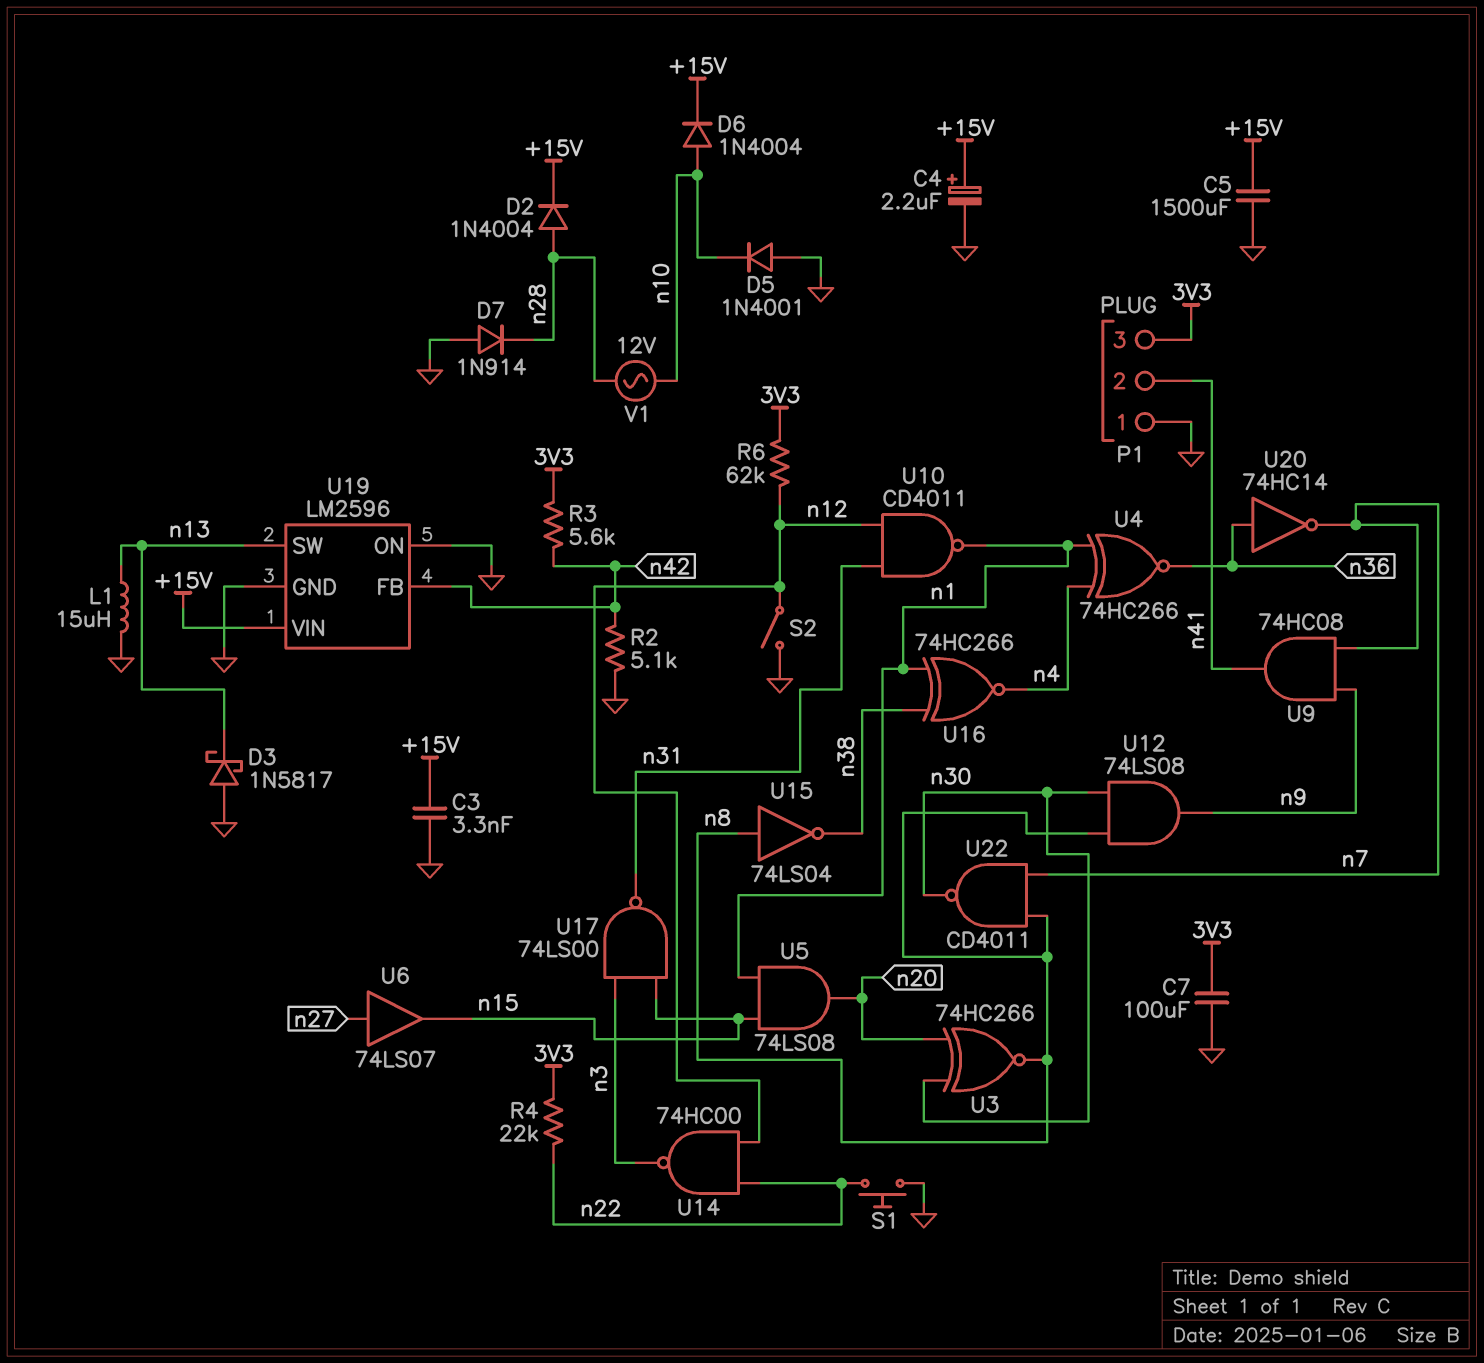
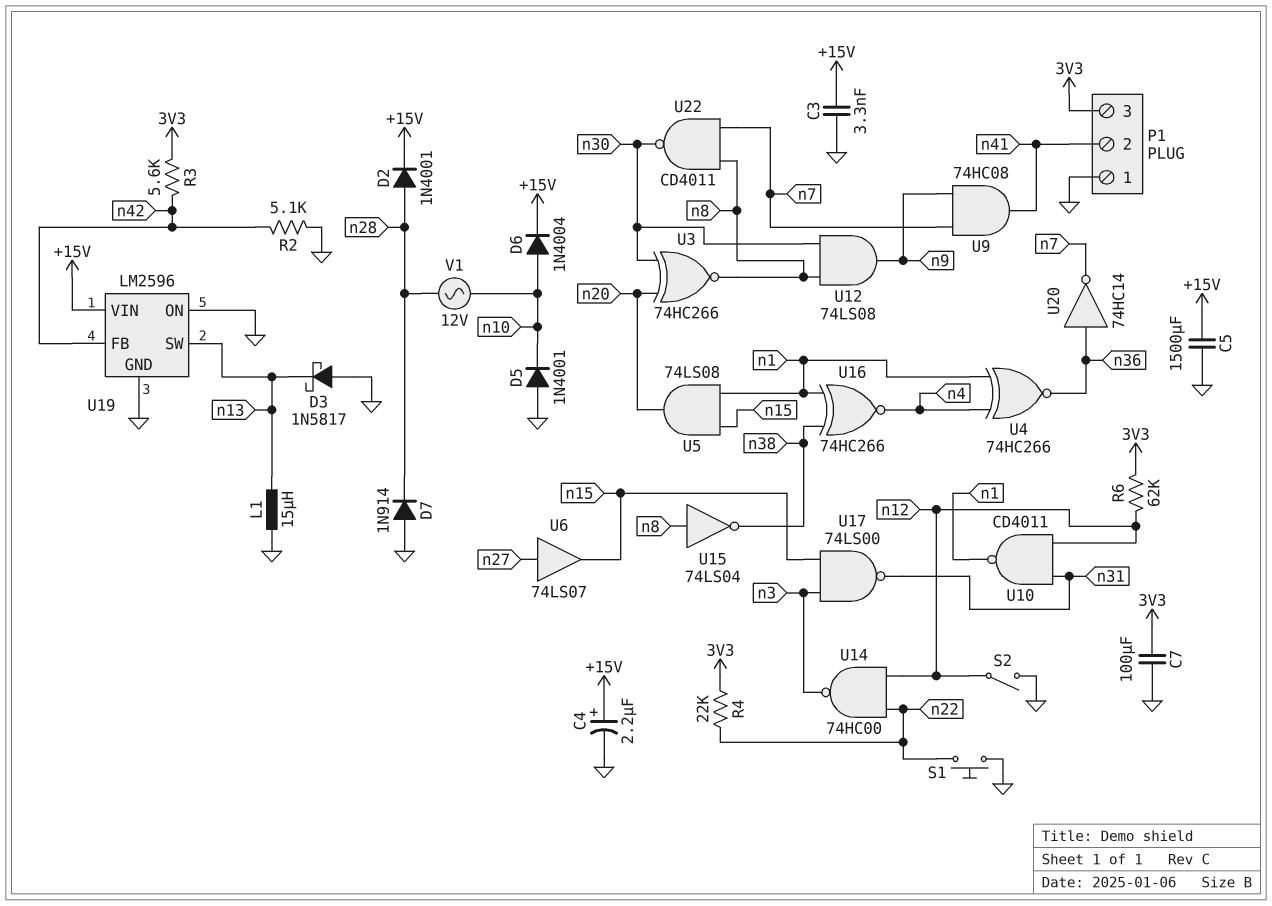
D2: diode 1N4004 (A n28, K +15V) -> diode 1N4001 (A n28, K +15V)

